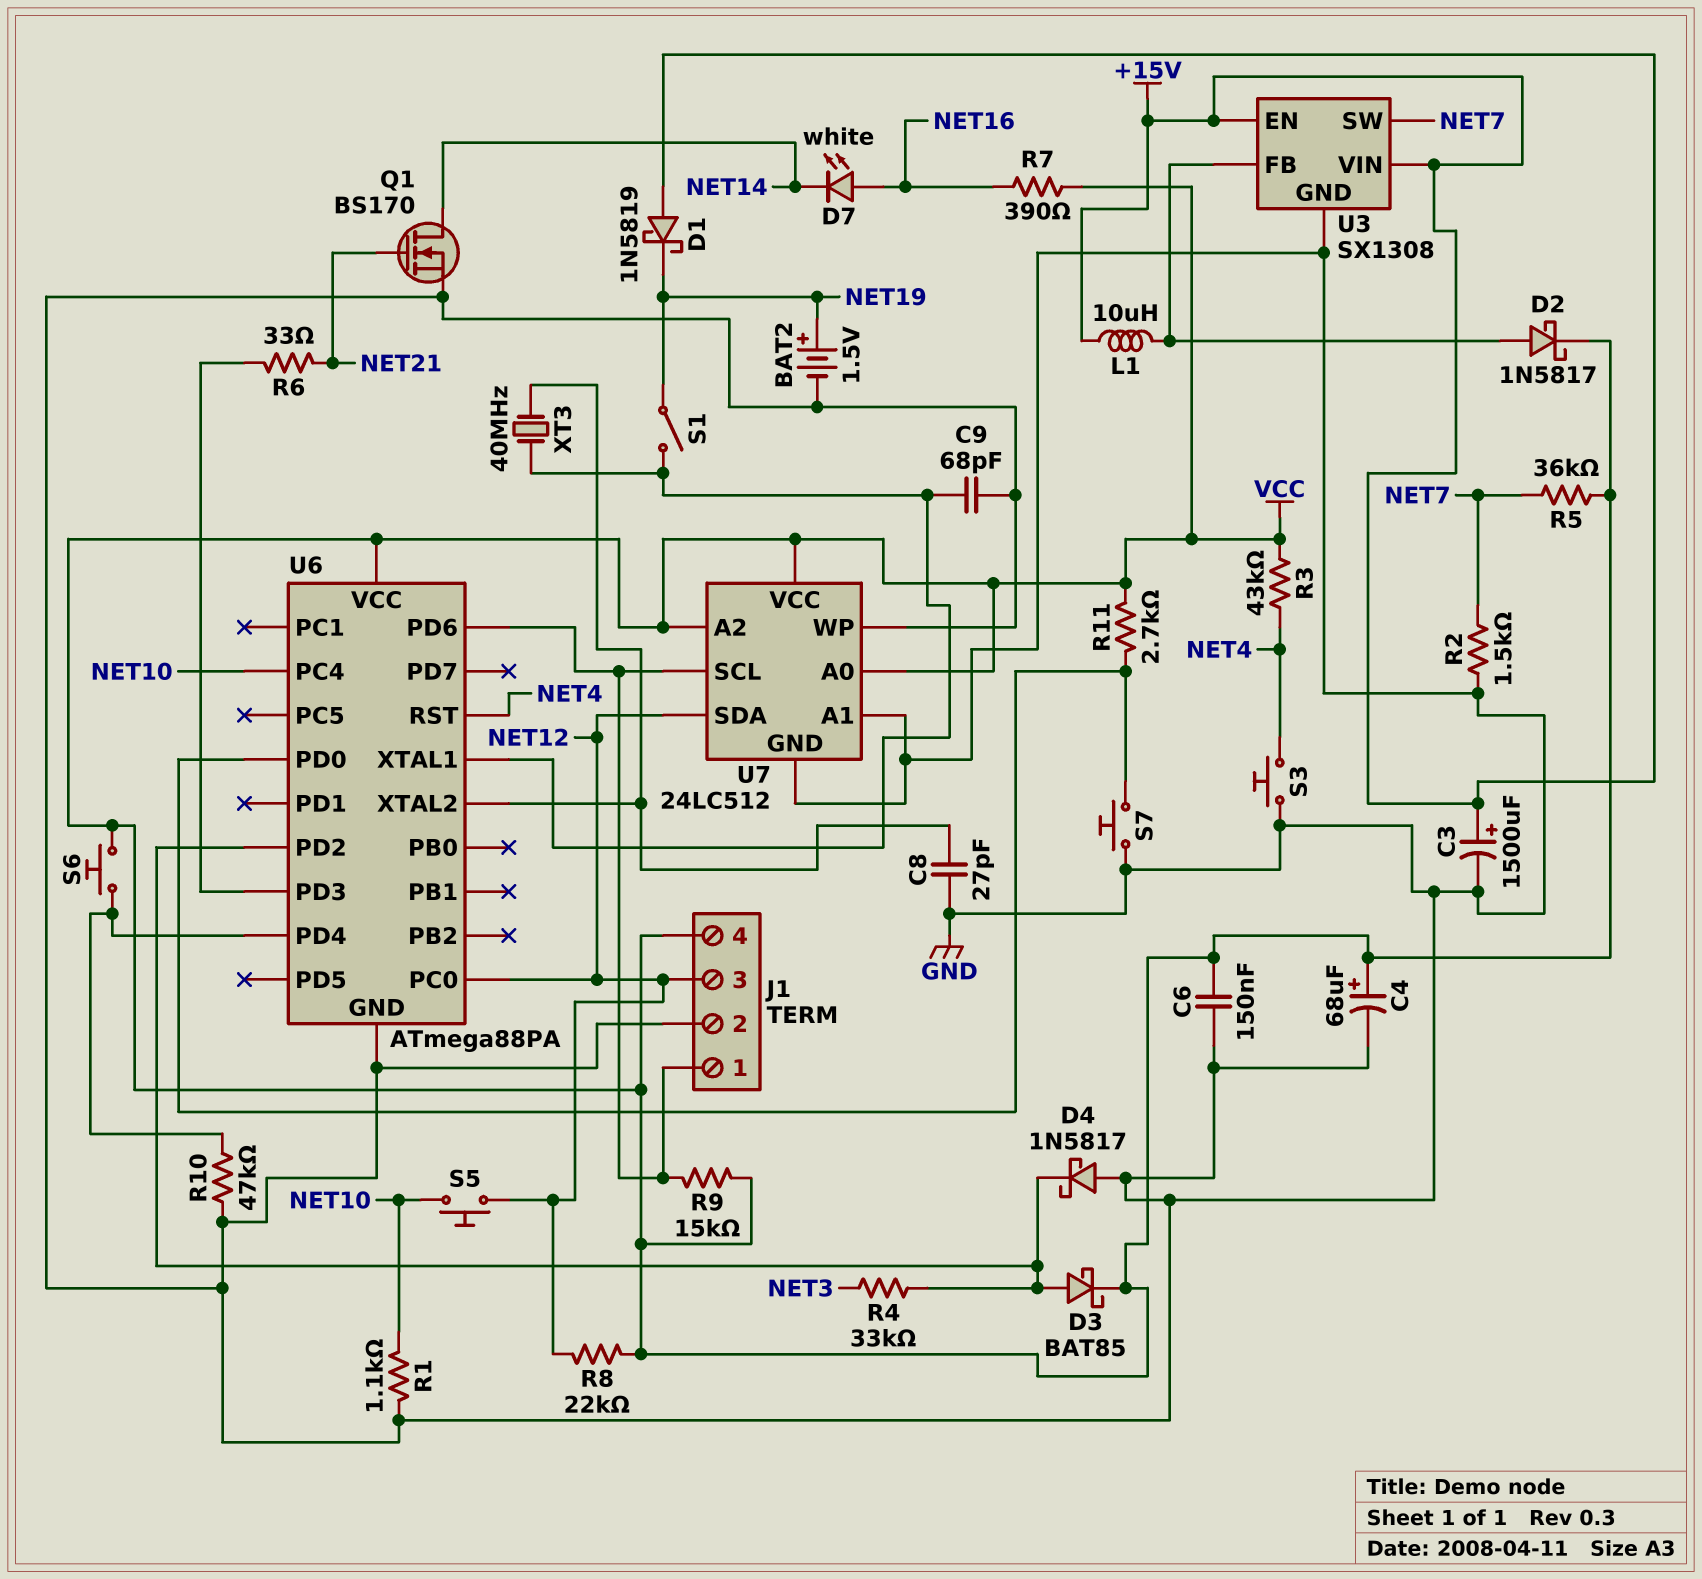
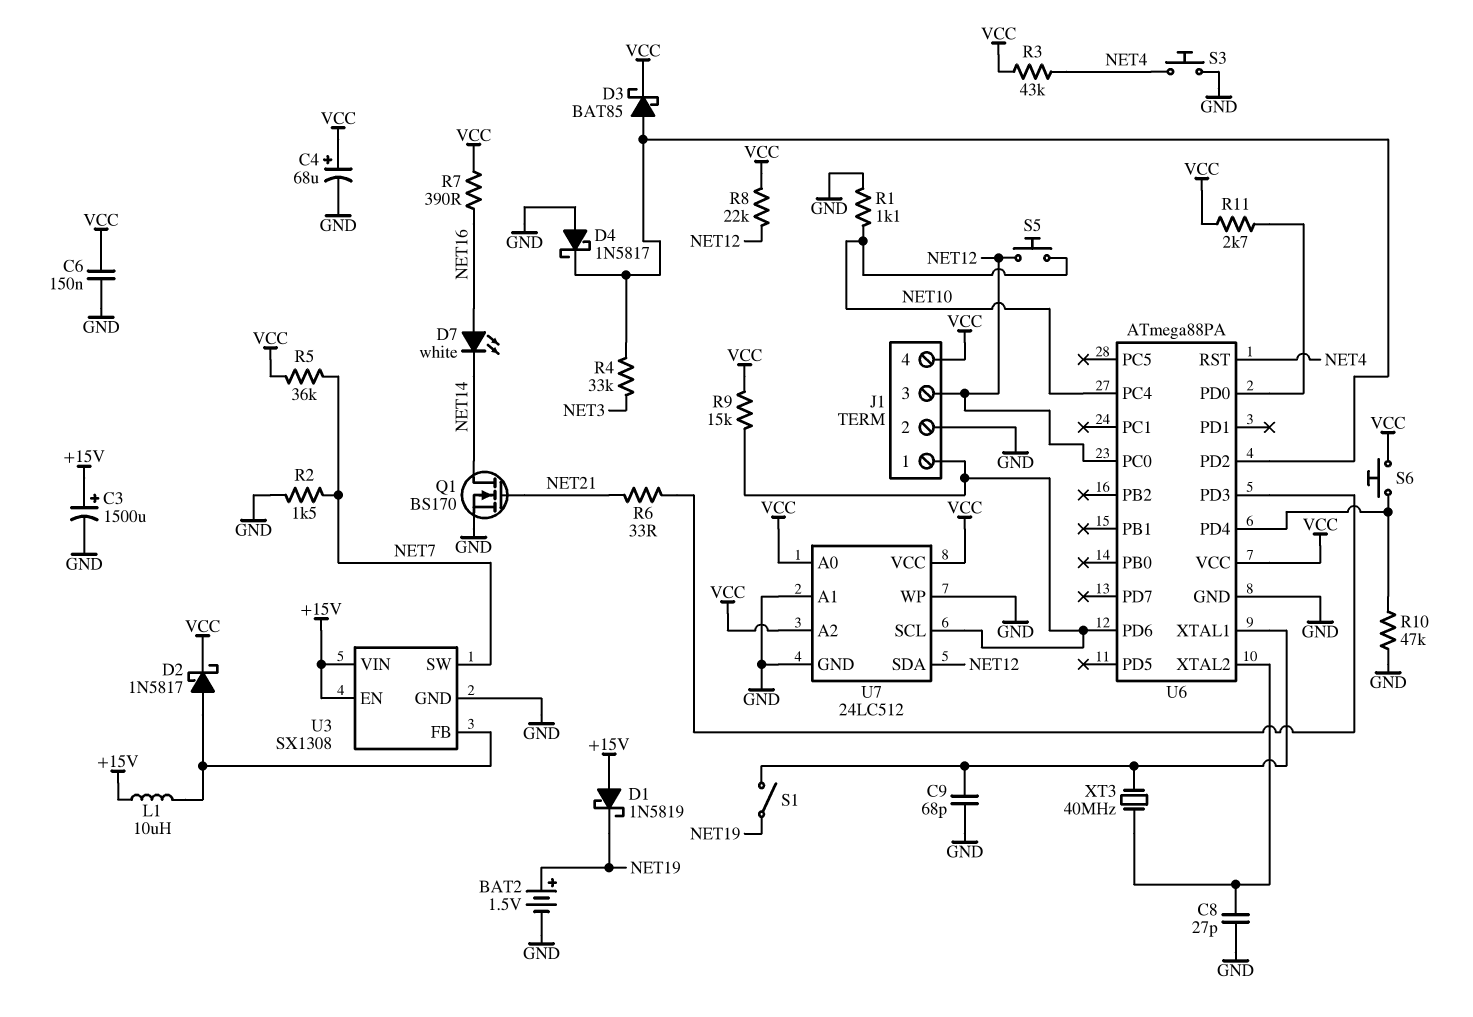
S7: button (GND, U6/PD0) -> none

